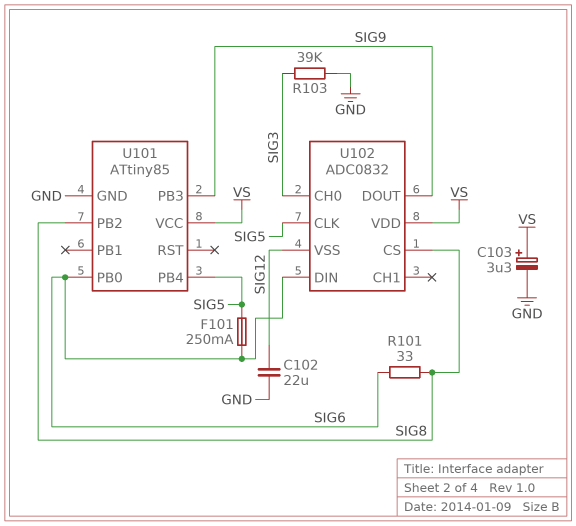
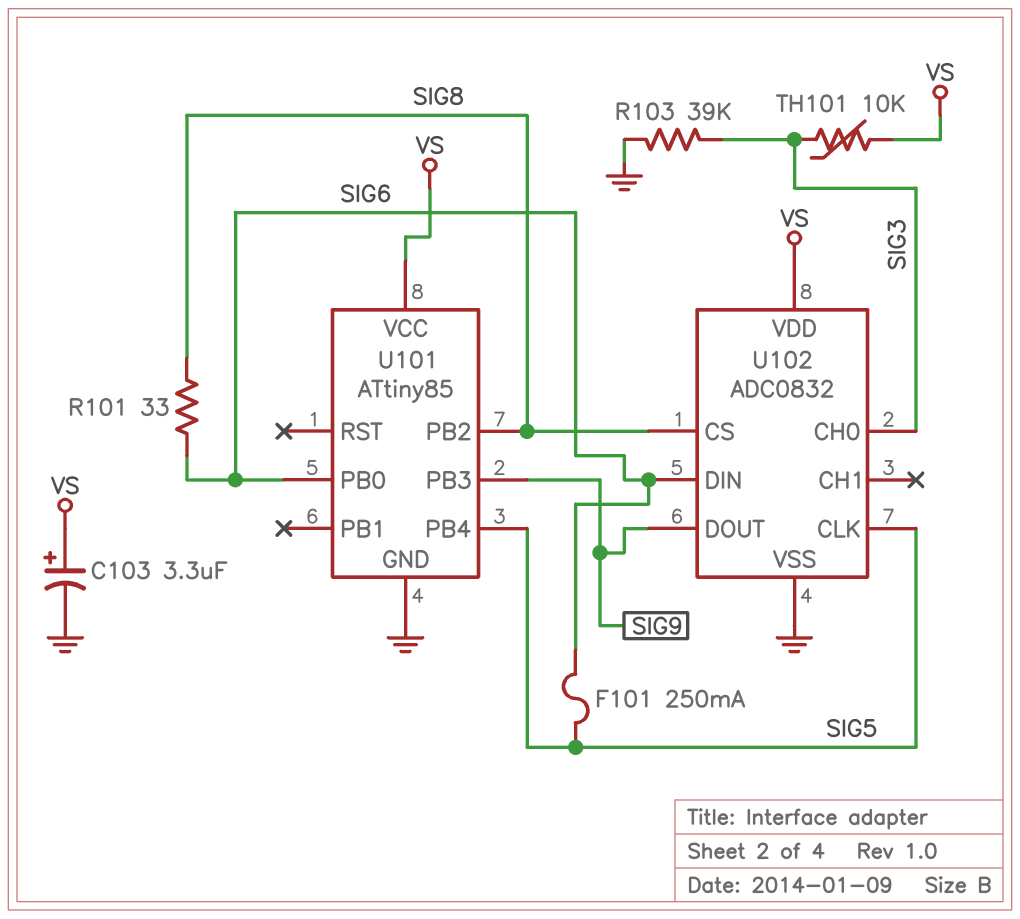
C102: 22uF (GND, SIG12) -> none
TH101: none -> 10k (SIG3, VS)
U102 pin VSS: SIG12 -> GND

